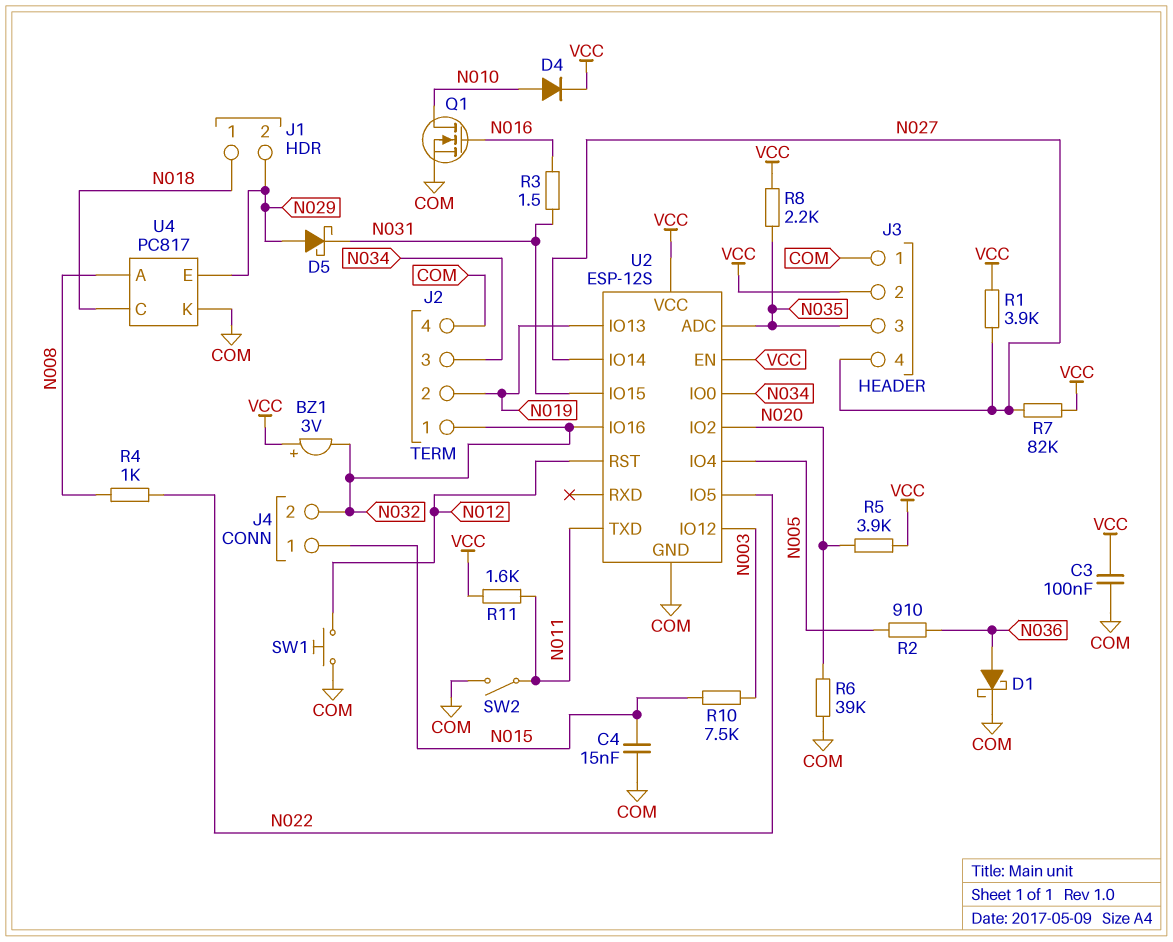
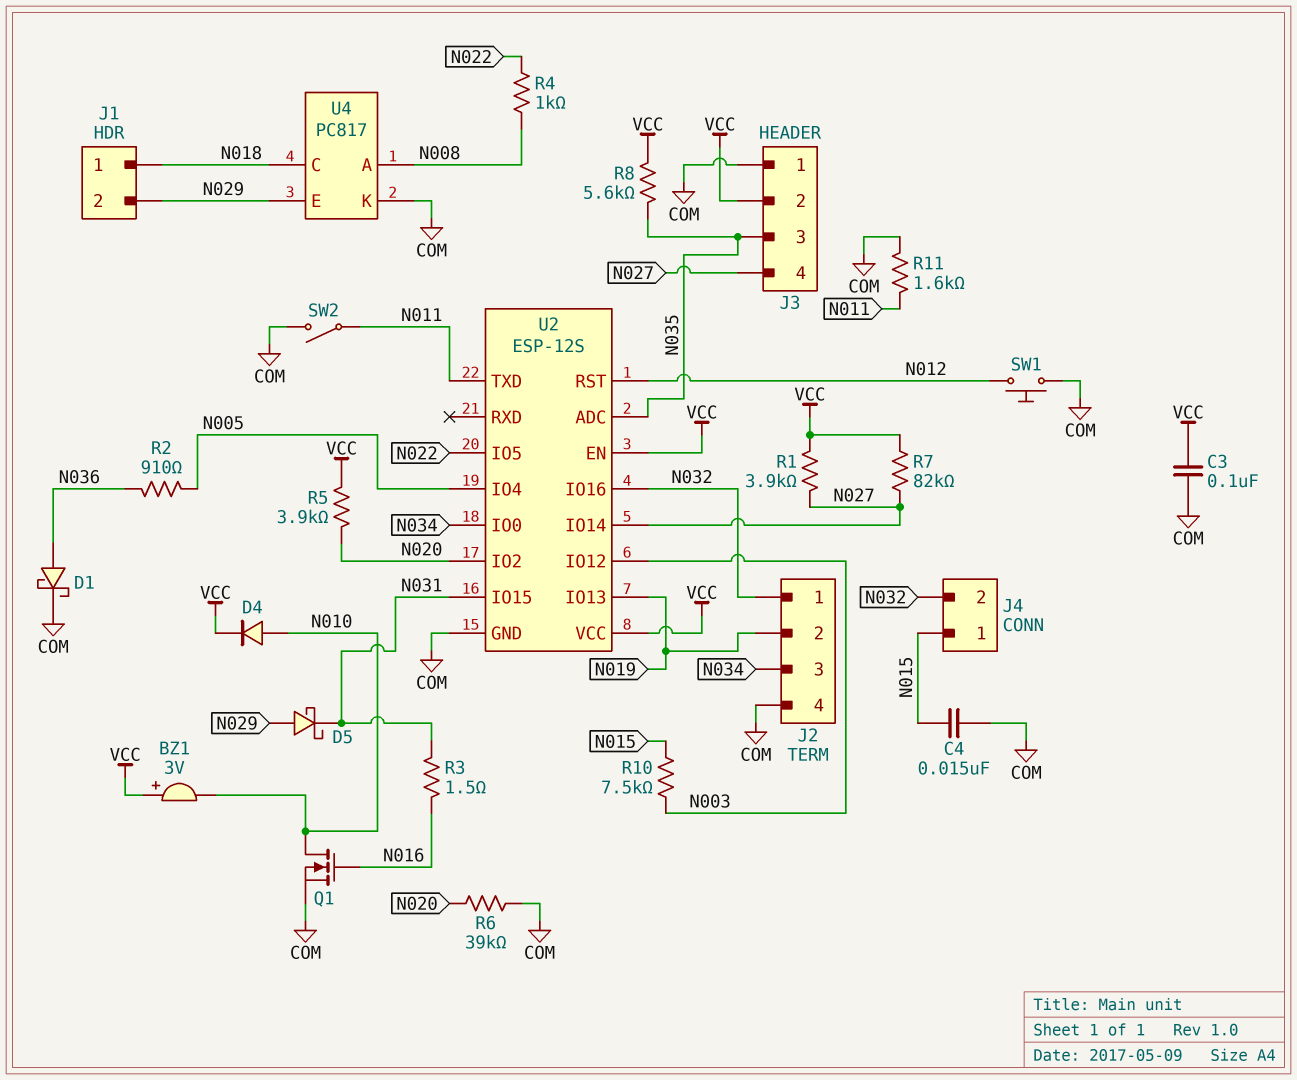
BZ1: buzzer 3V (plus VCC, minus N032) -> buzzer 3V (plus VCC, minus N010)
R8: 2.2k (N035, VCC) -> 5.6k (N035, VCC)
R11: 1.6k (N011, VCC) -> 1.6k (COM, N011)

